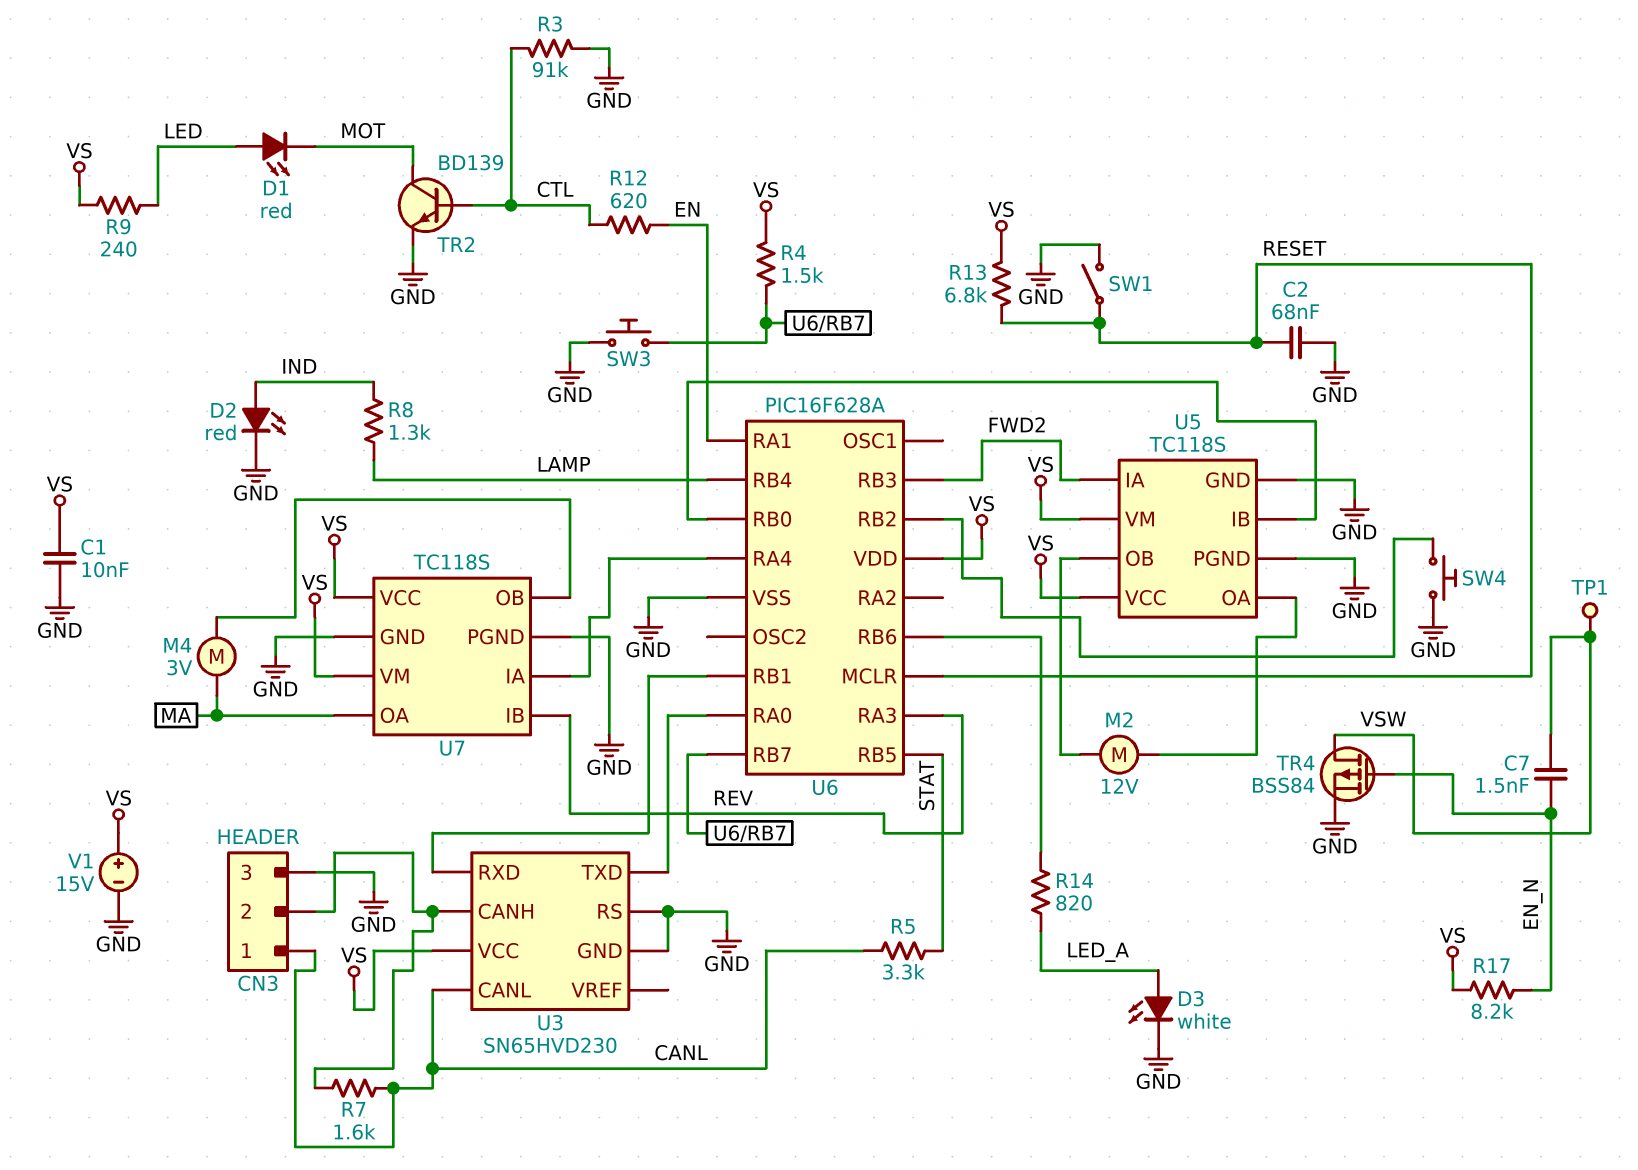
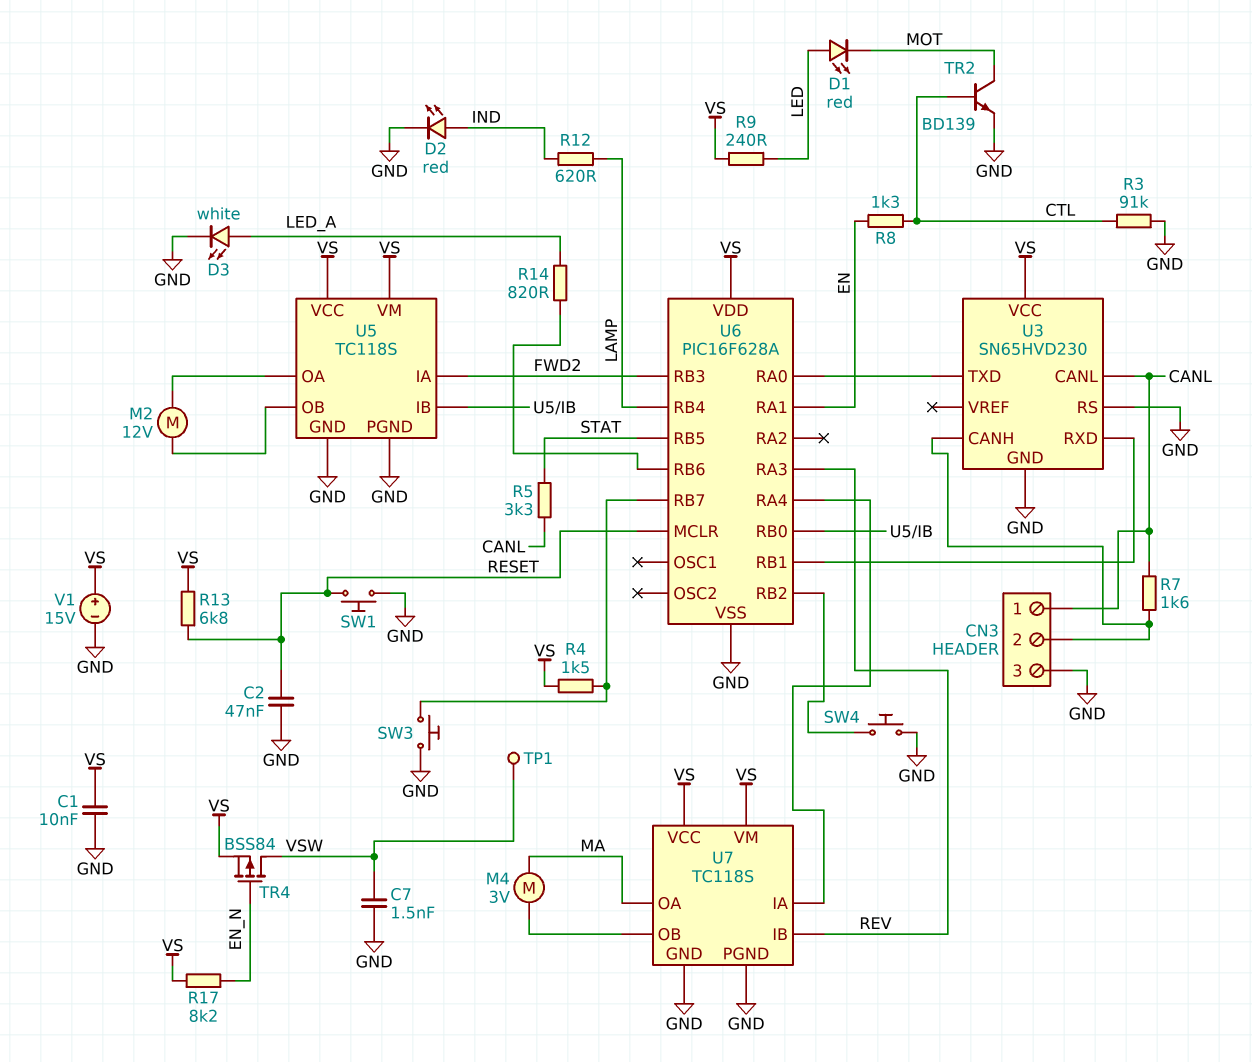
C2: 68nF (GND, RESET) -> 47nF (GND, RESET)
C7: 1.5nF (EN_N, VSW) -> 1.5nF (GND, VSW)
R8: 1.3k (IND, LAMP) -> 1.3k (CTL, EN)
R12: 620 (CTL, EN) -> 620 (IND, LAMP)
SW1: switch (GND, RESET) -> button (GND, RESET)
TR4: PMOS BSS84 (G EN_N, D VSW, S GND) -> PMOS BSS84 (G EN_N, D VSW, S VS)

